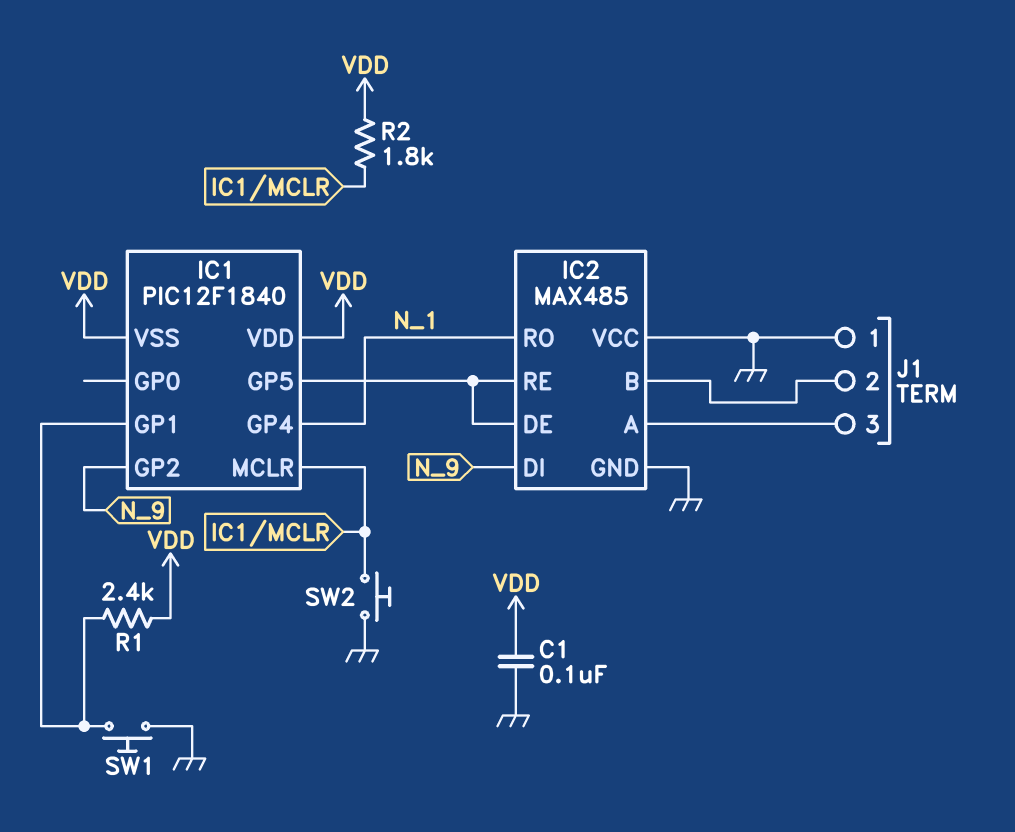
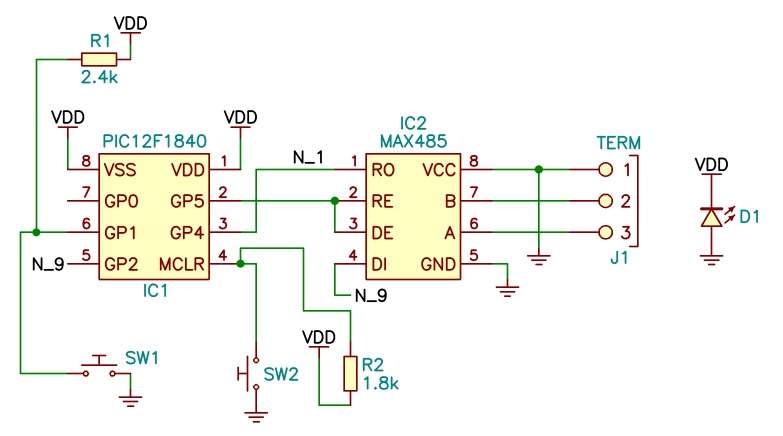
C1: 100nF (GND, VDD) -> none
D1: none -> LED (A GND, K VDD)

